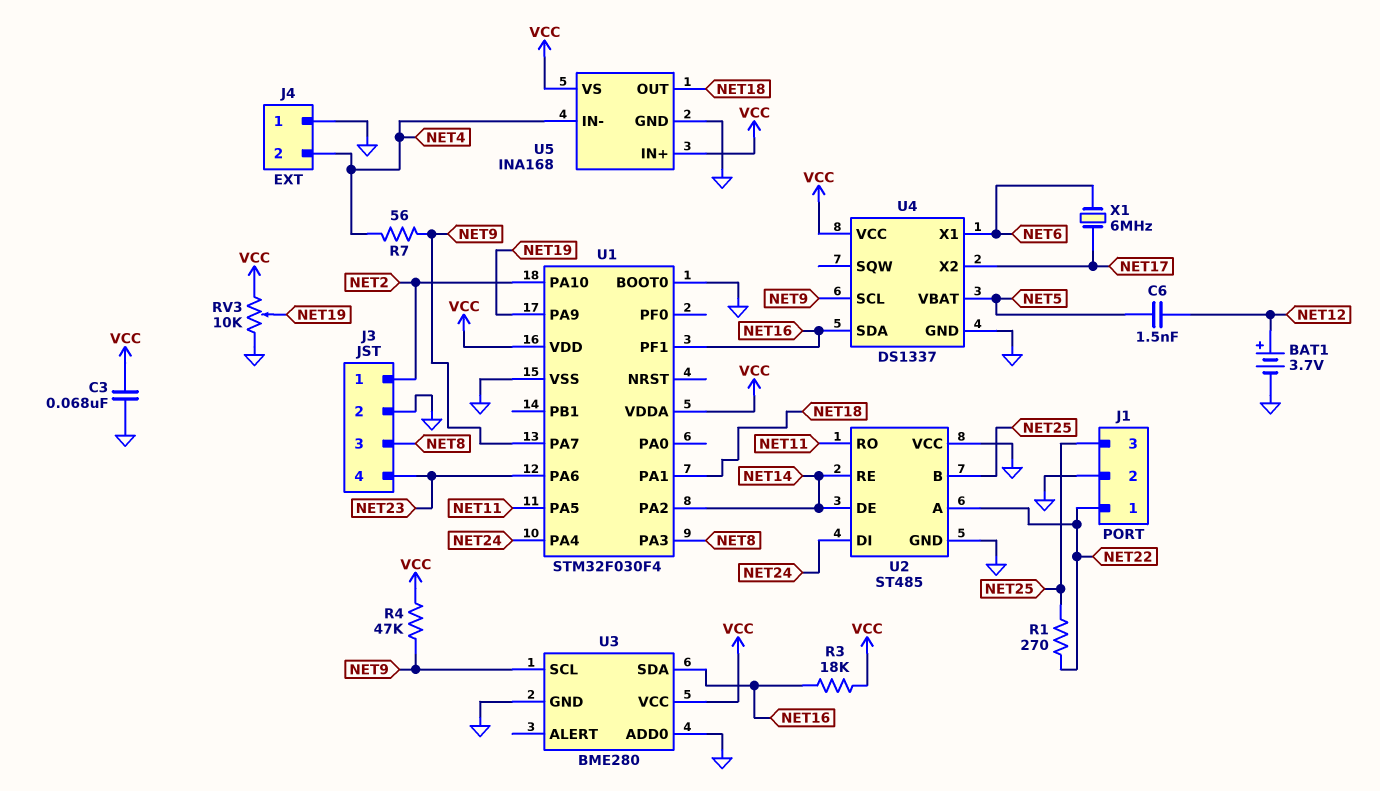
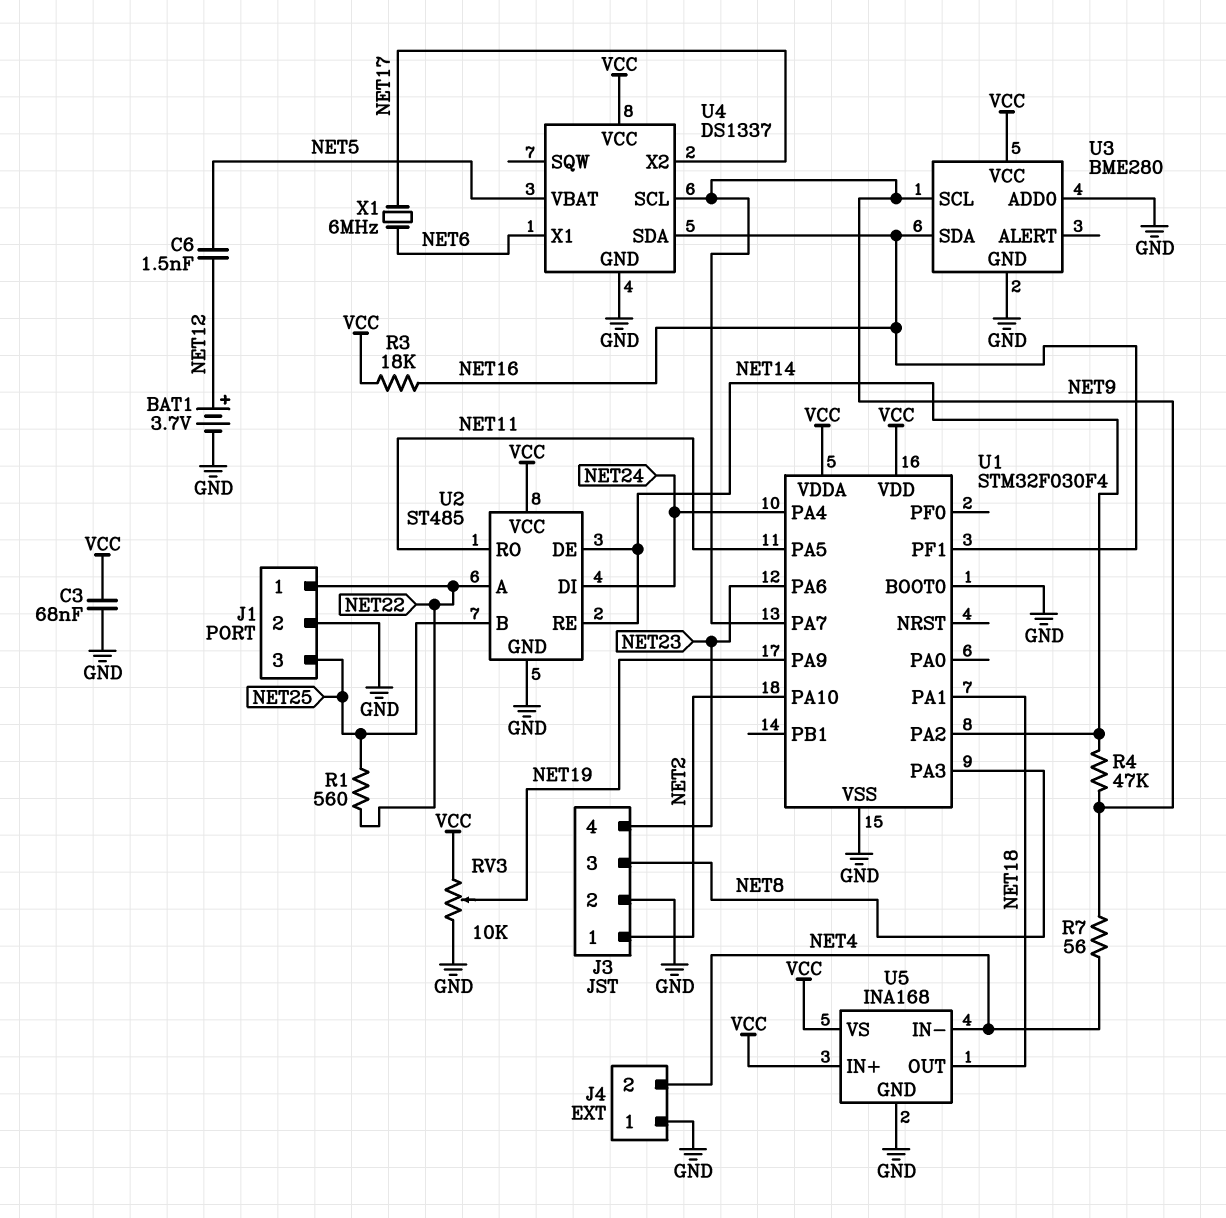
R1: 270 (NET22, NET25) -> 560 (NET22, NET25)
R4: 47k (NET9, VCC) -> 47k (NET9, NET14)
U2 pin VCC: GND -> VCC

